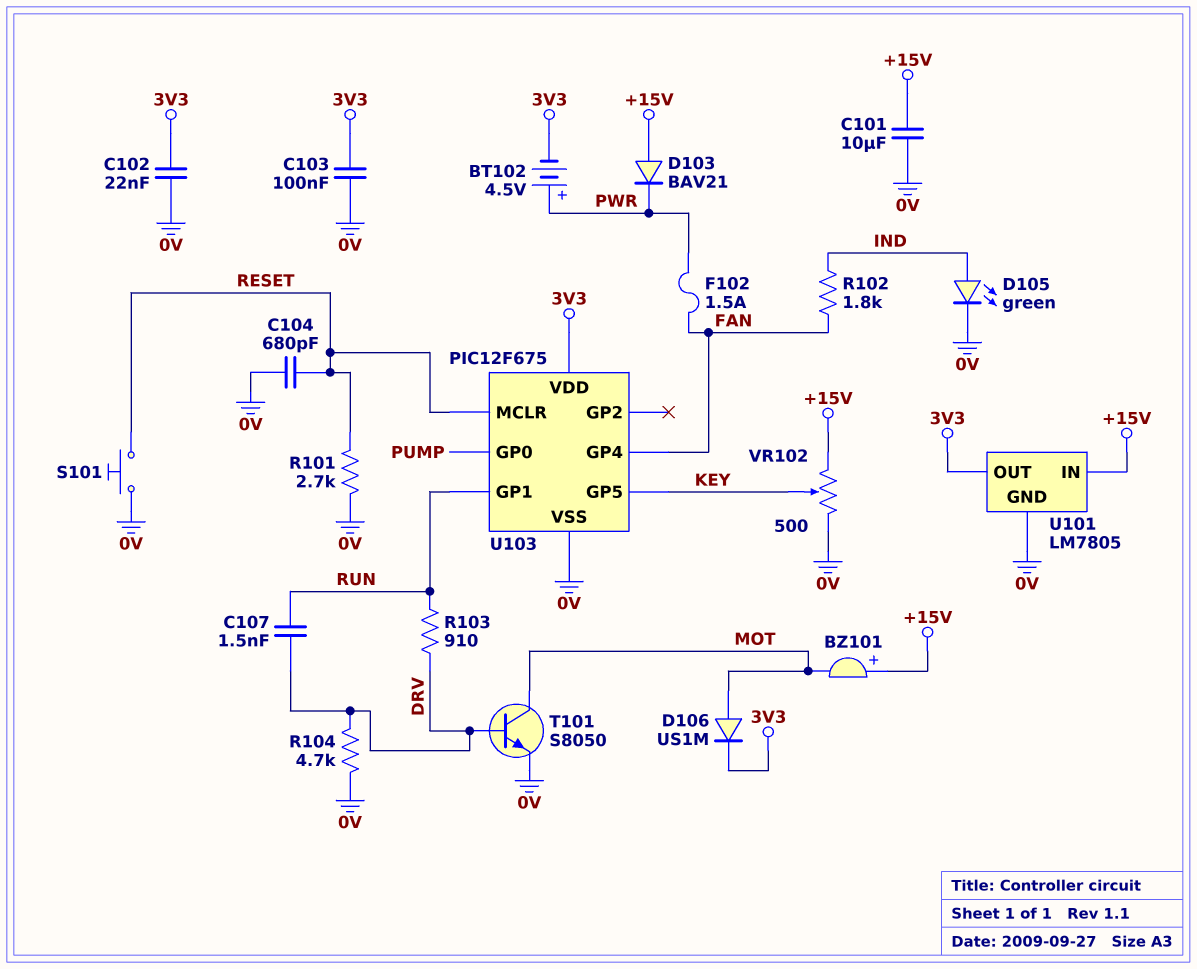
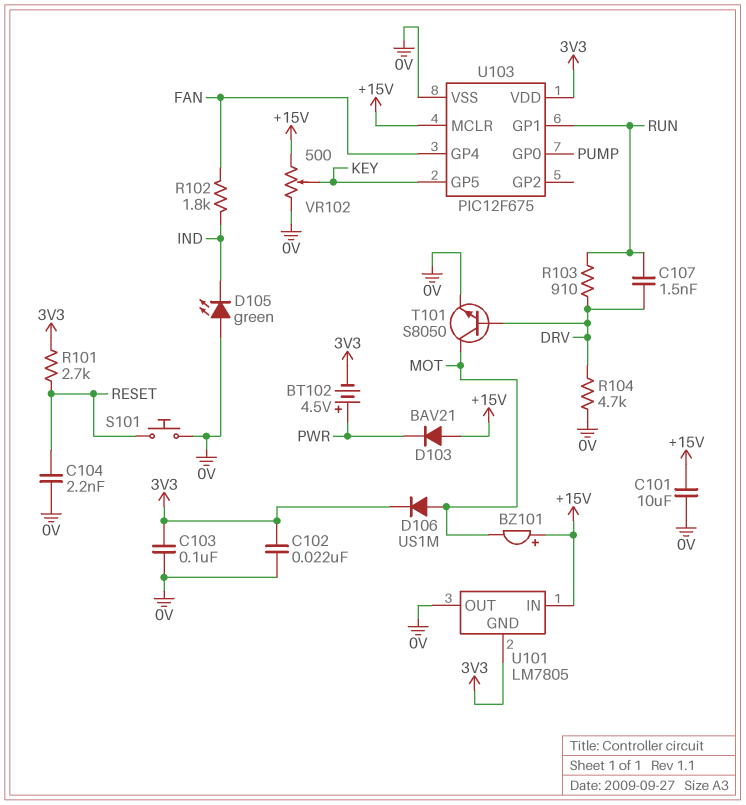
C104: 680pF (0V, RESET) -> 2.2nF (0V, RESET)
D105: LED green (A IND, K 0V) -> LED green (A 0V, K IND)
F102: 1.5A (FAN, PWR) -> none
R101: 2.7k (0V, RESET) -> 2.7k (3V3, RESET)
U101 pin GND: 0V -> 3V3
U101 pin OUT: 3V3 -> 0V
U103 pin MCLR: RESET -> +15V

